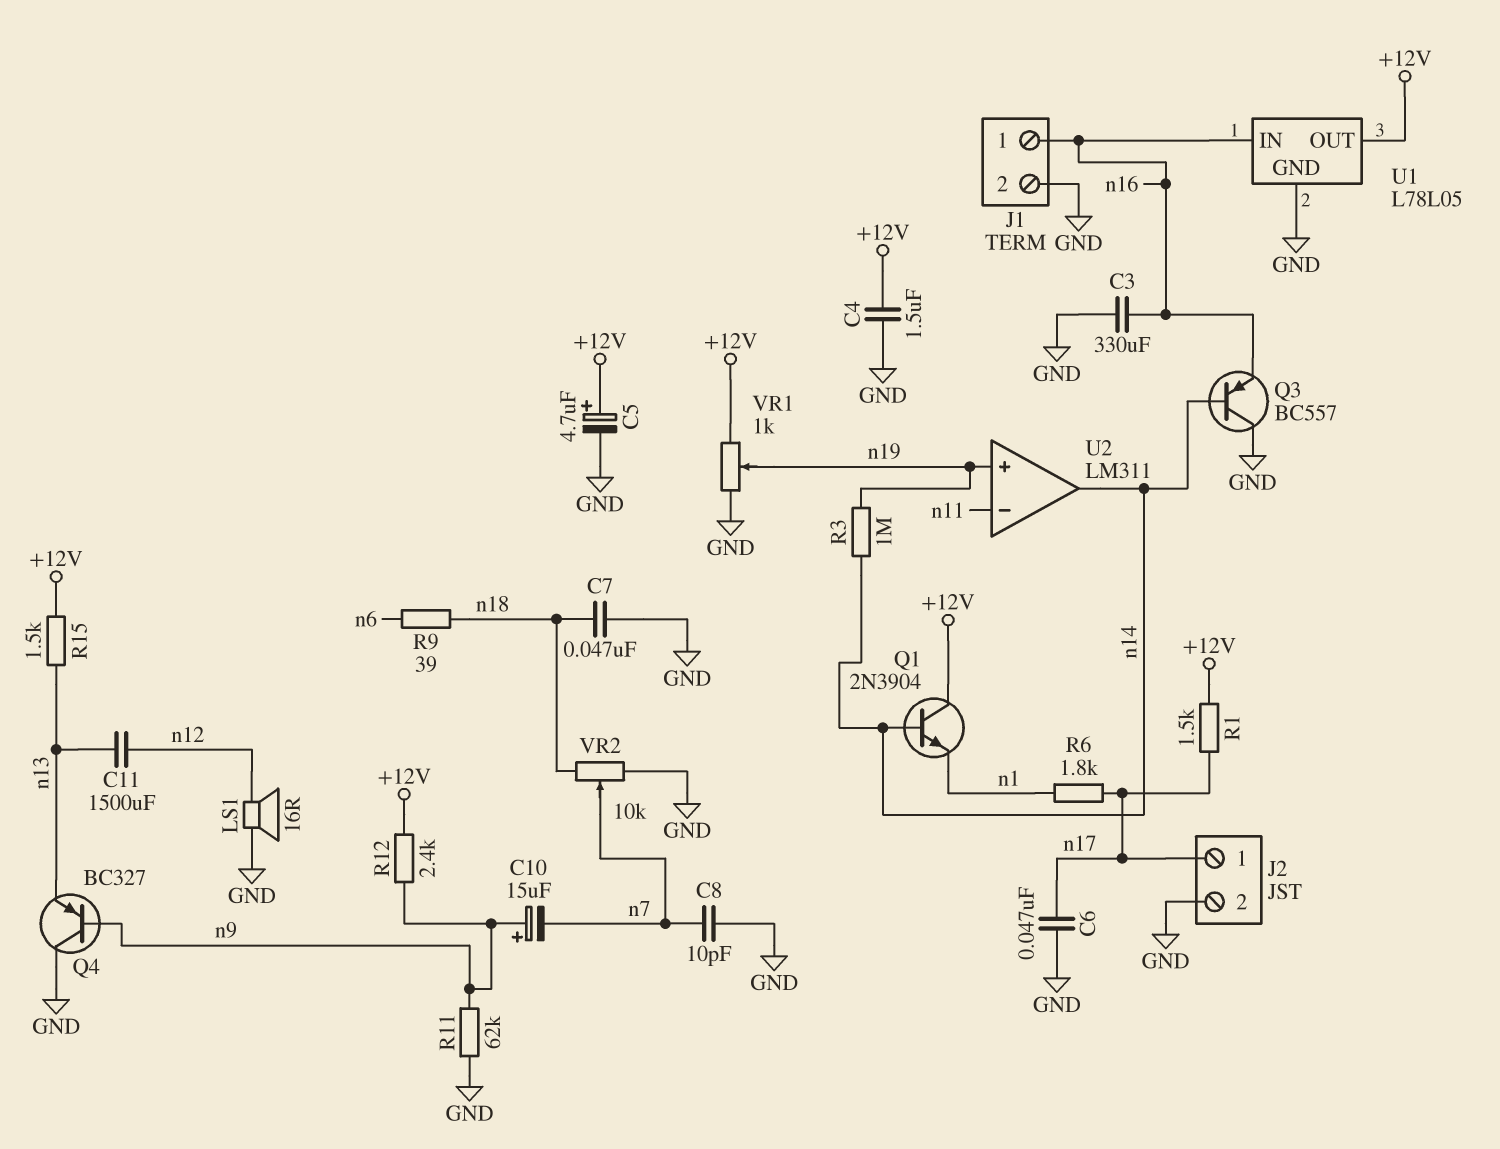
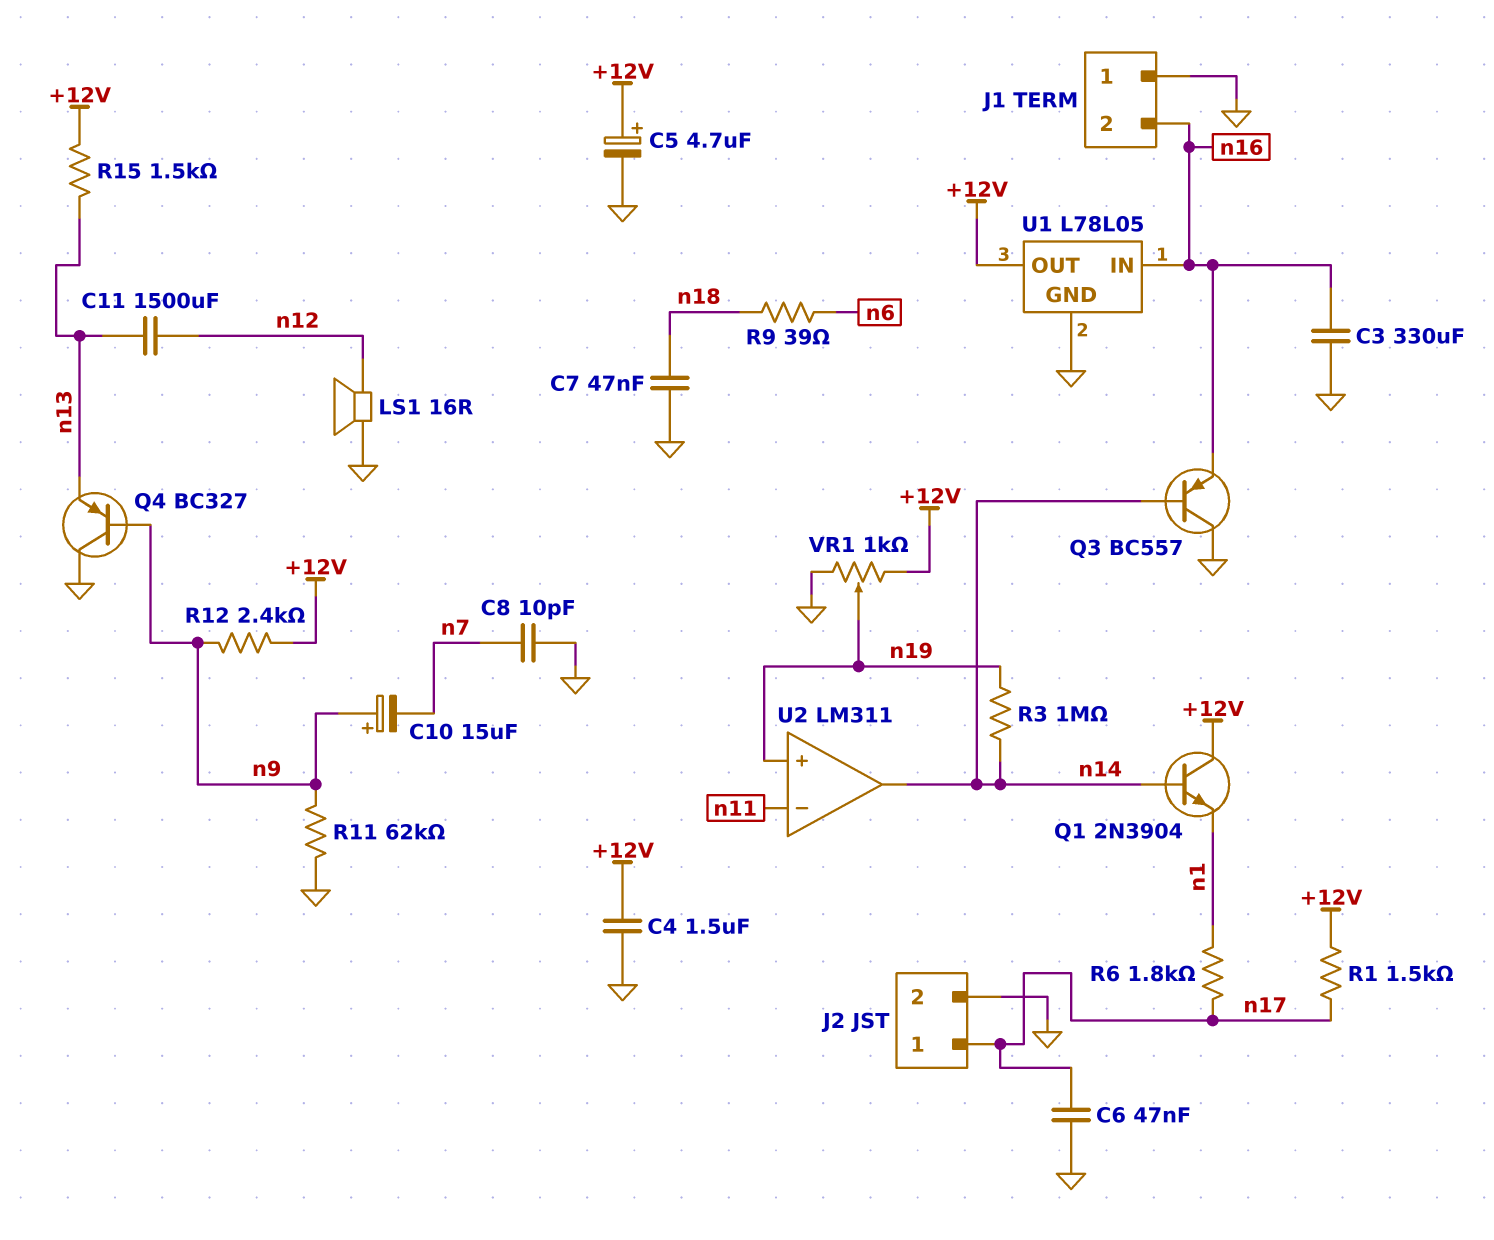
J1 pin 1: n16 -> GND
J1 pin 2: GND -> n16
VR2: 10k (GND, n18, wiper n7) -> none

